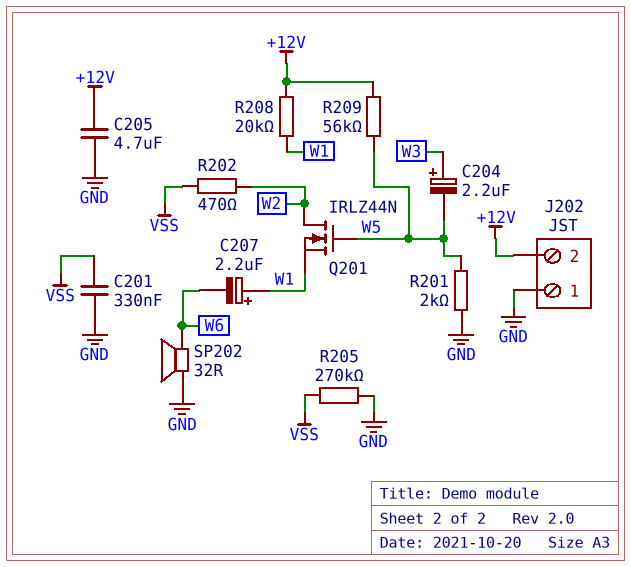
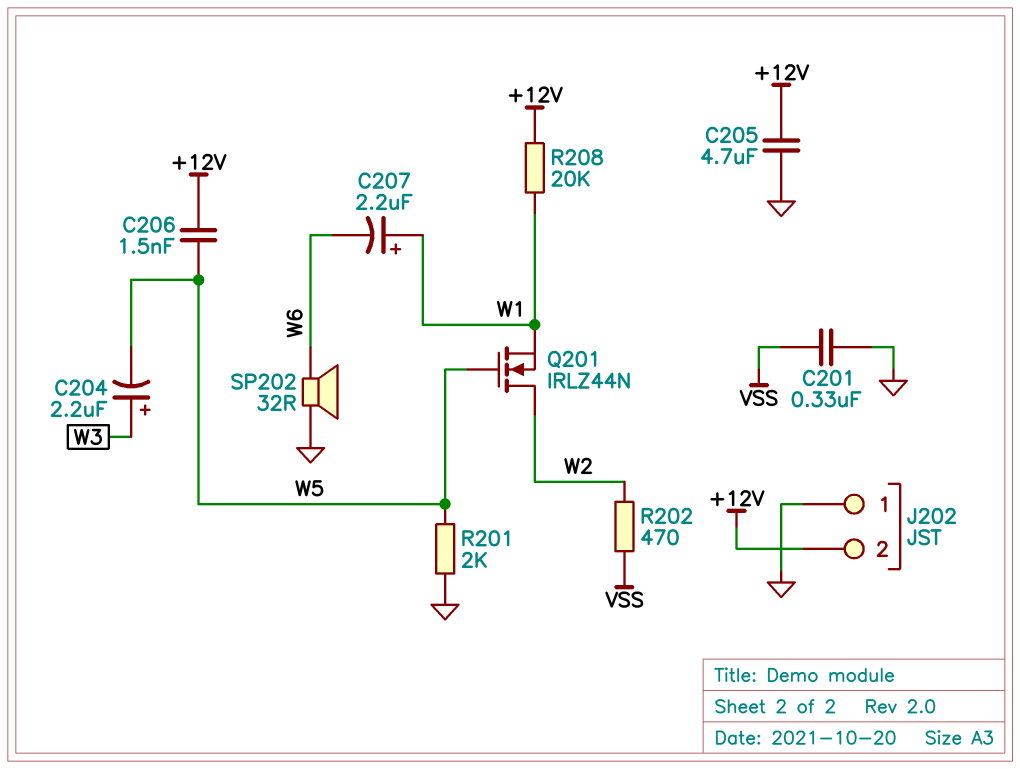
C206: none -> 1.5nF (+12V, W5)
R205: 270k (GND, VSS) -> none
R209: 56k (+12V, W5) -> none

